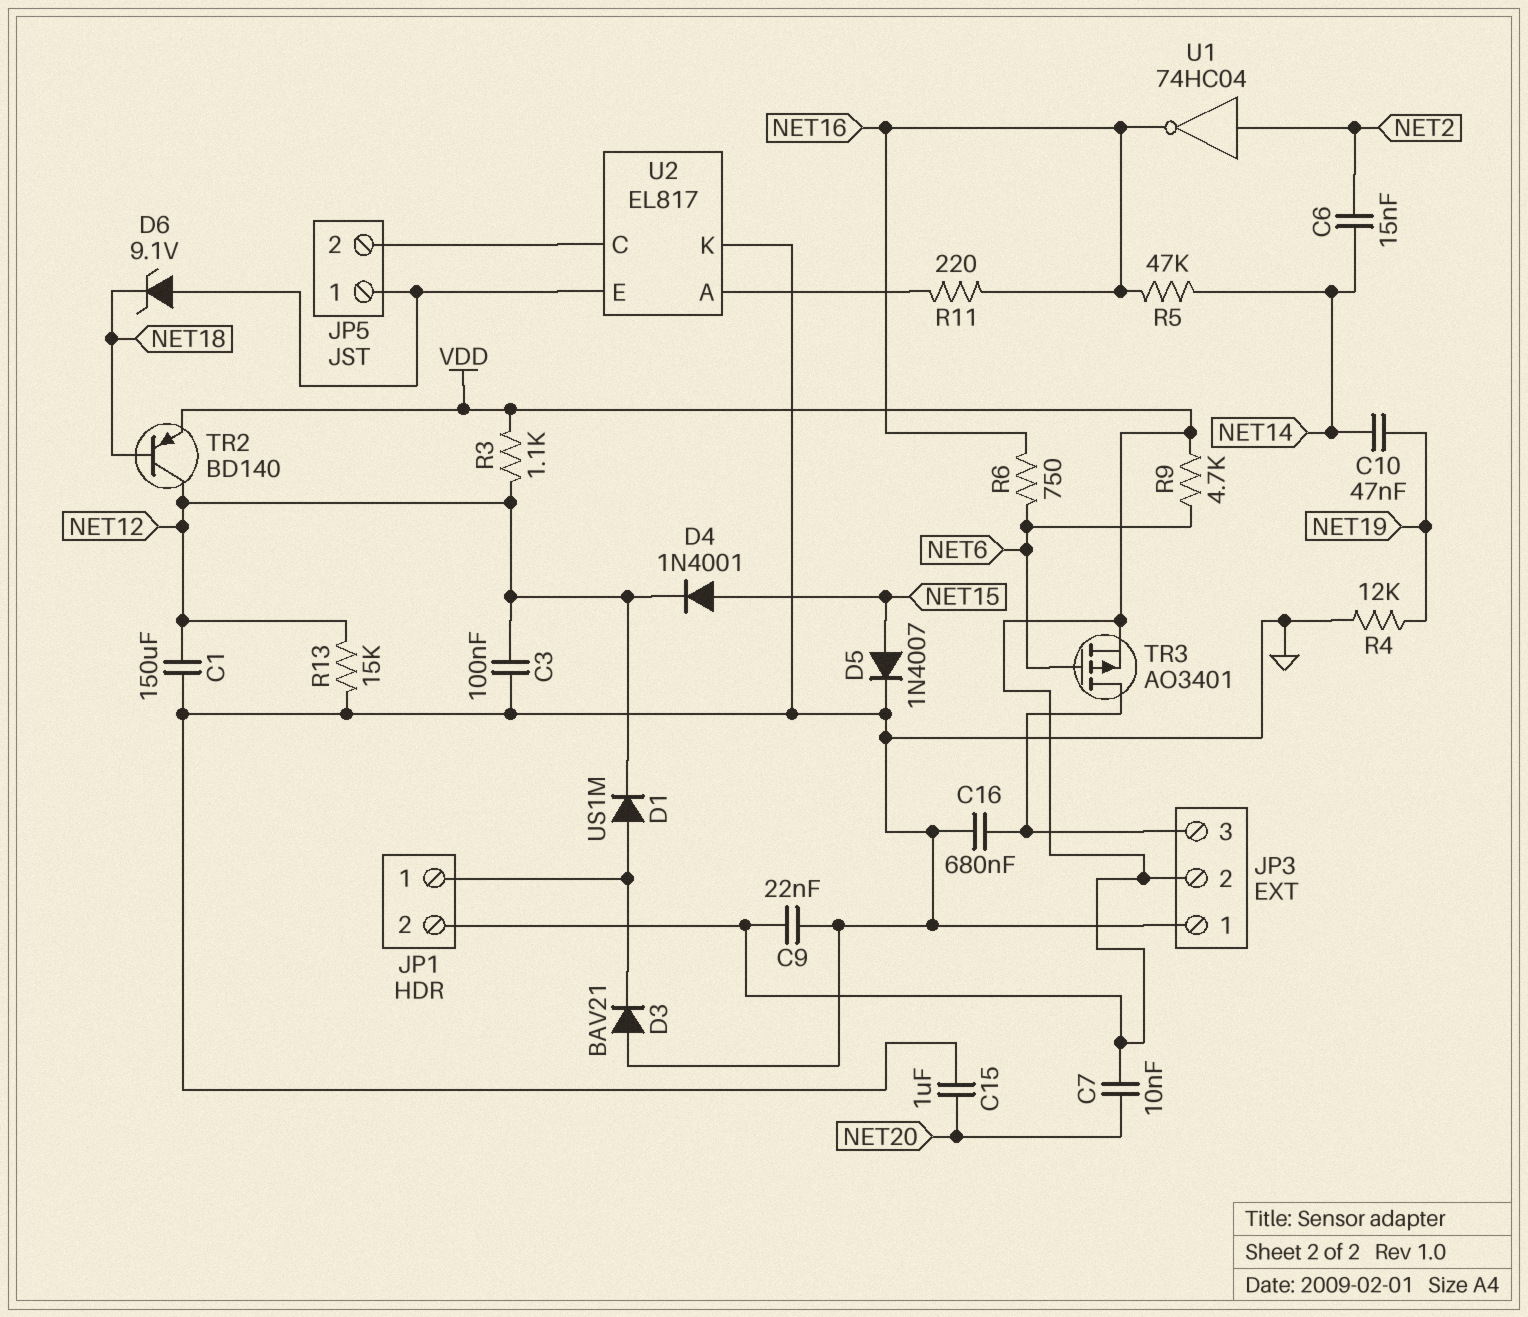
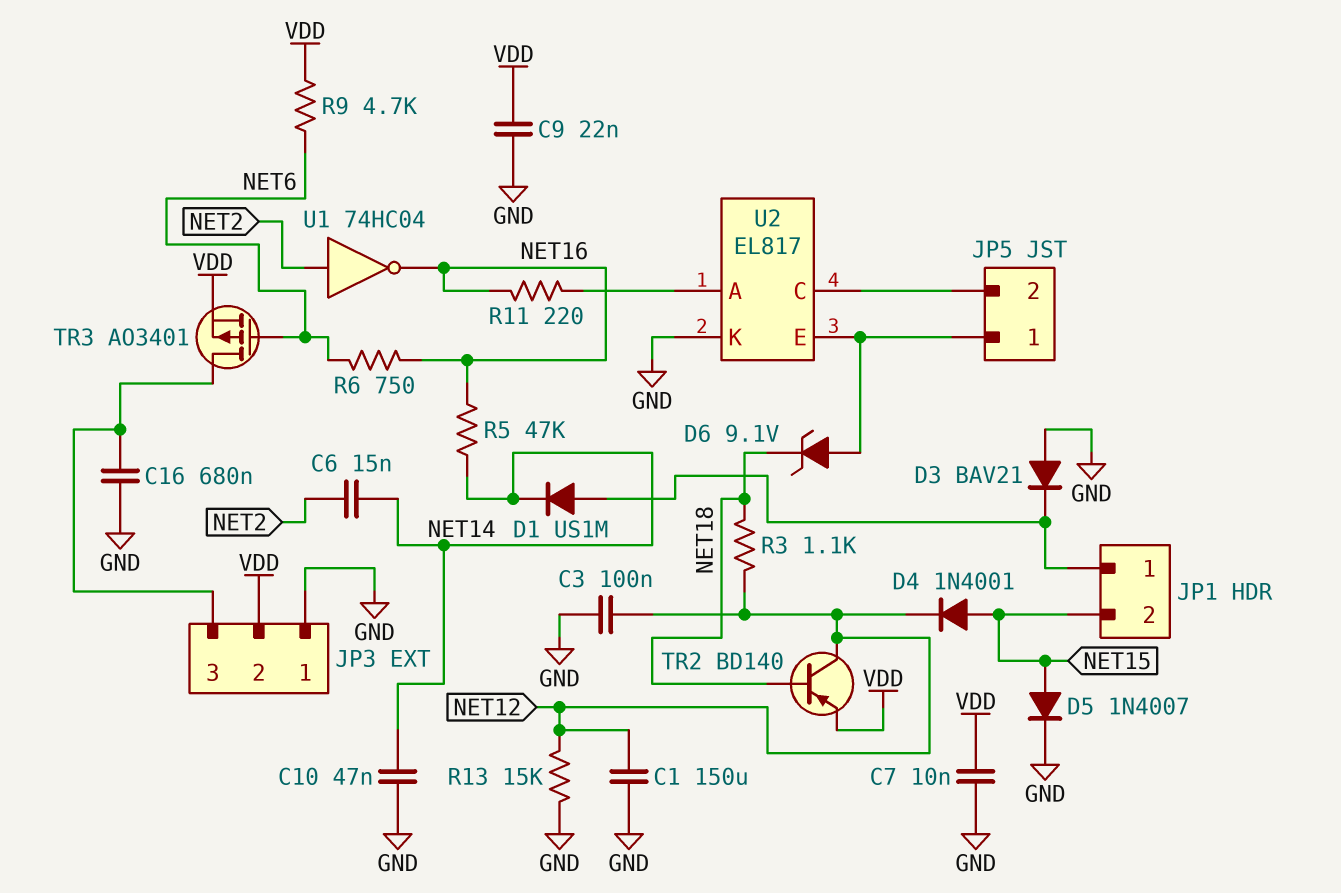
C7: 10nF (NET20, VDD) -> 10nF (GND, VDD)
C10: 47nF (NET14, NET19) -> 47nF (GND, NET14)
C15: 1uF (GND, NET20) -> none
D1: diode US1M (A JP1/1, K NET12) -> diode US1M (A JP1/1, K NET14)
JP1 pin 2: VDD -> NET15
R3: 1.1k (NET12, VDD) -> 1.1k (NET12, NET18)
R4: 12k (GND, NET19) -> none

